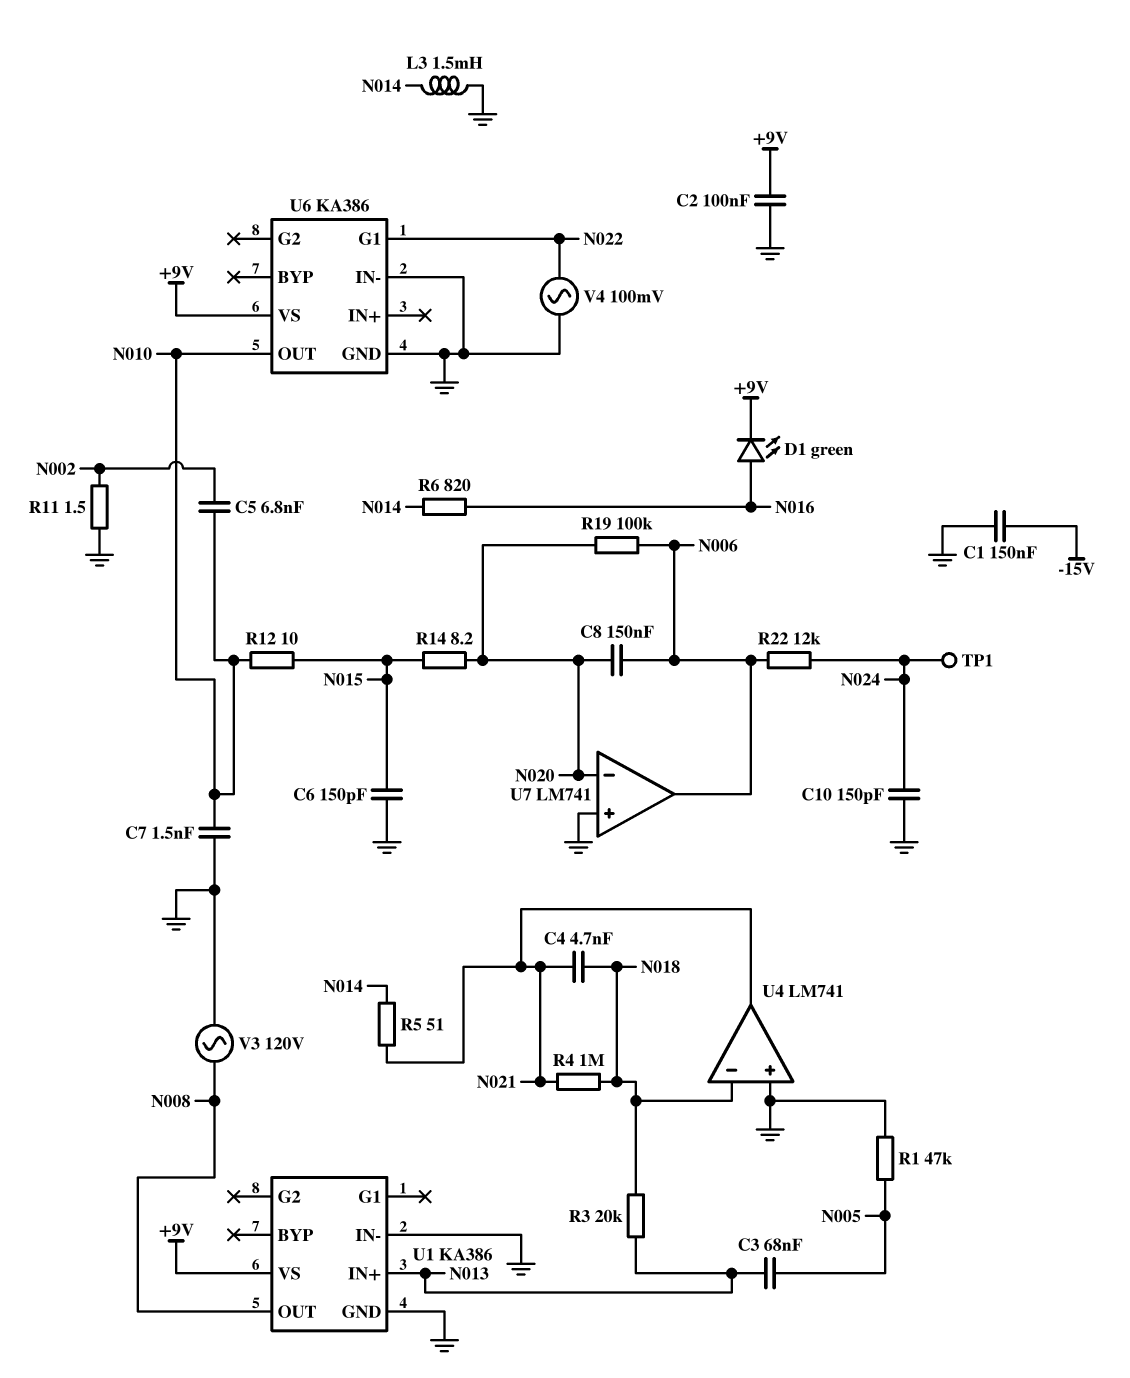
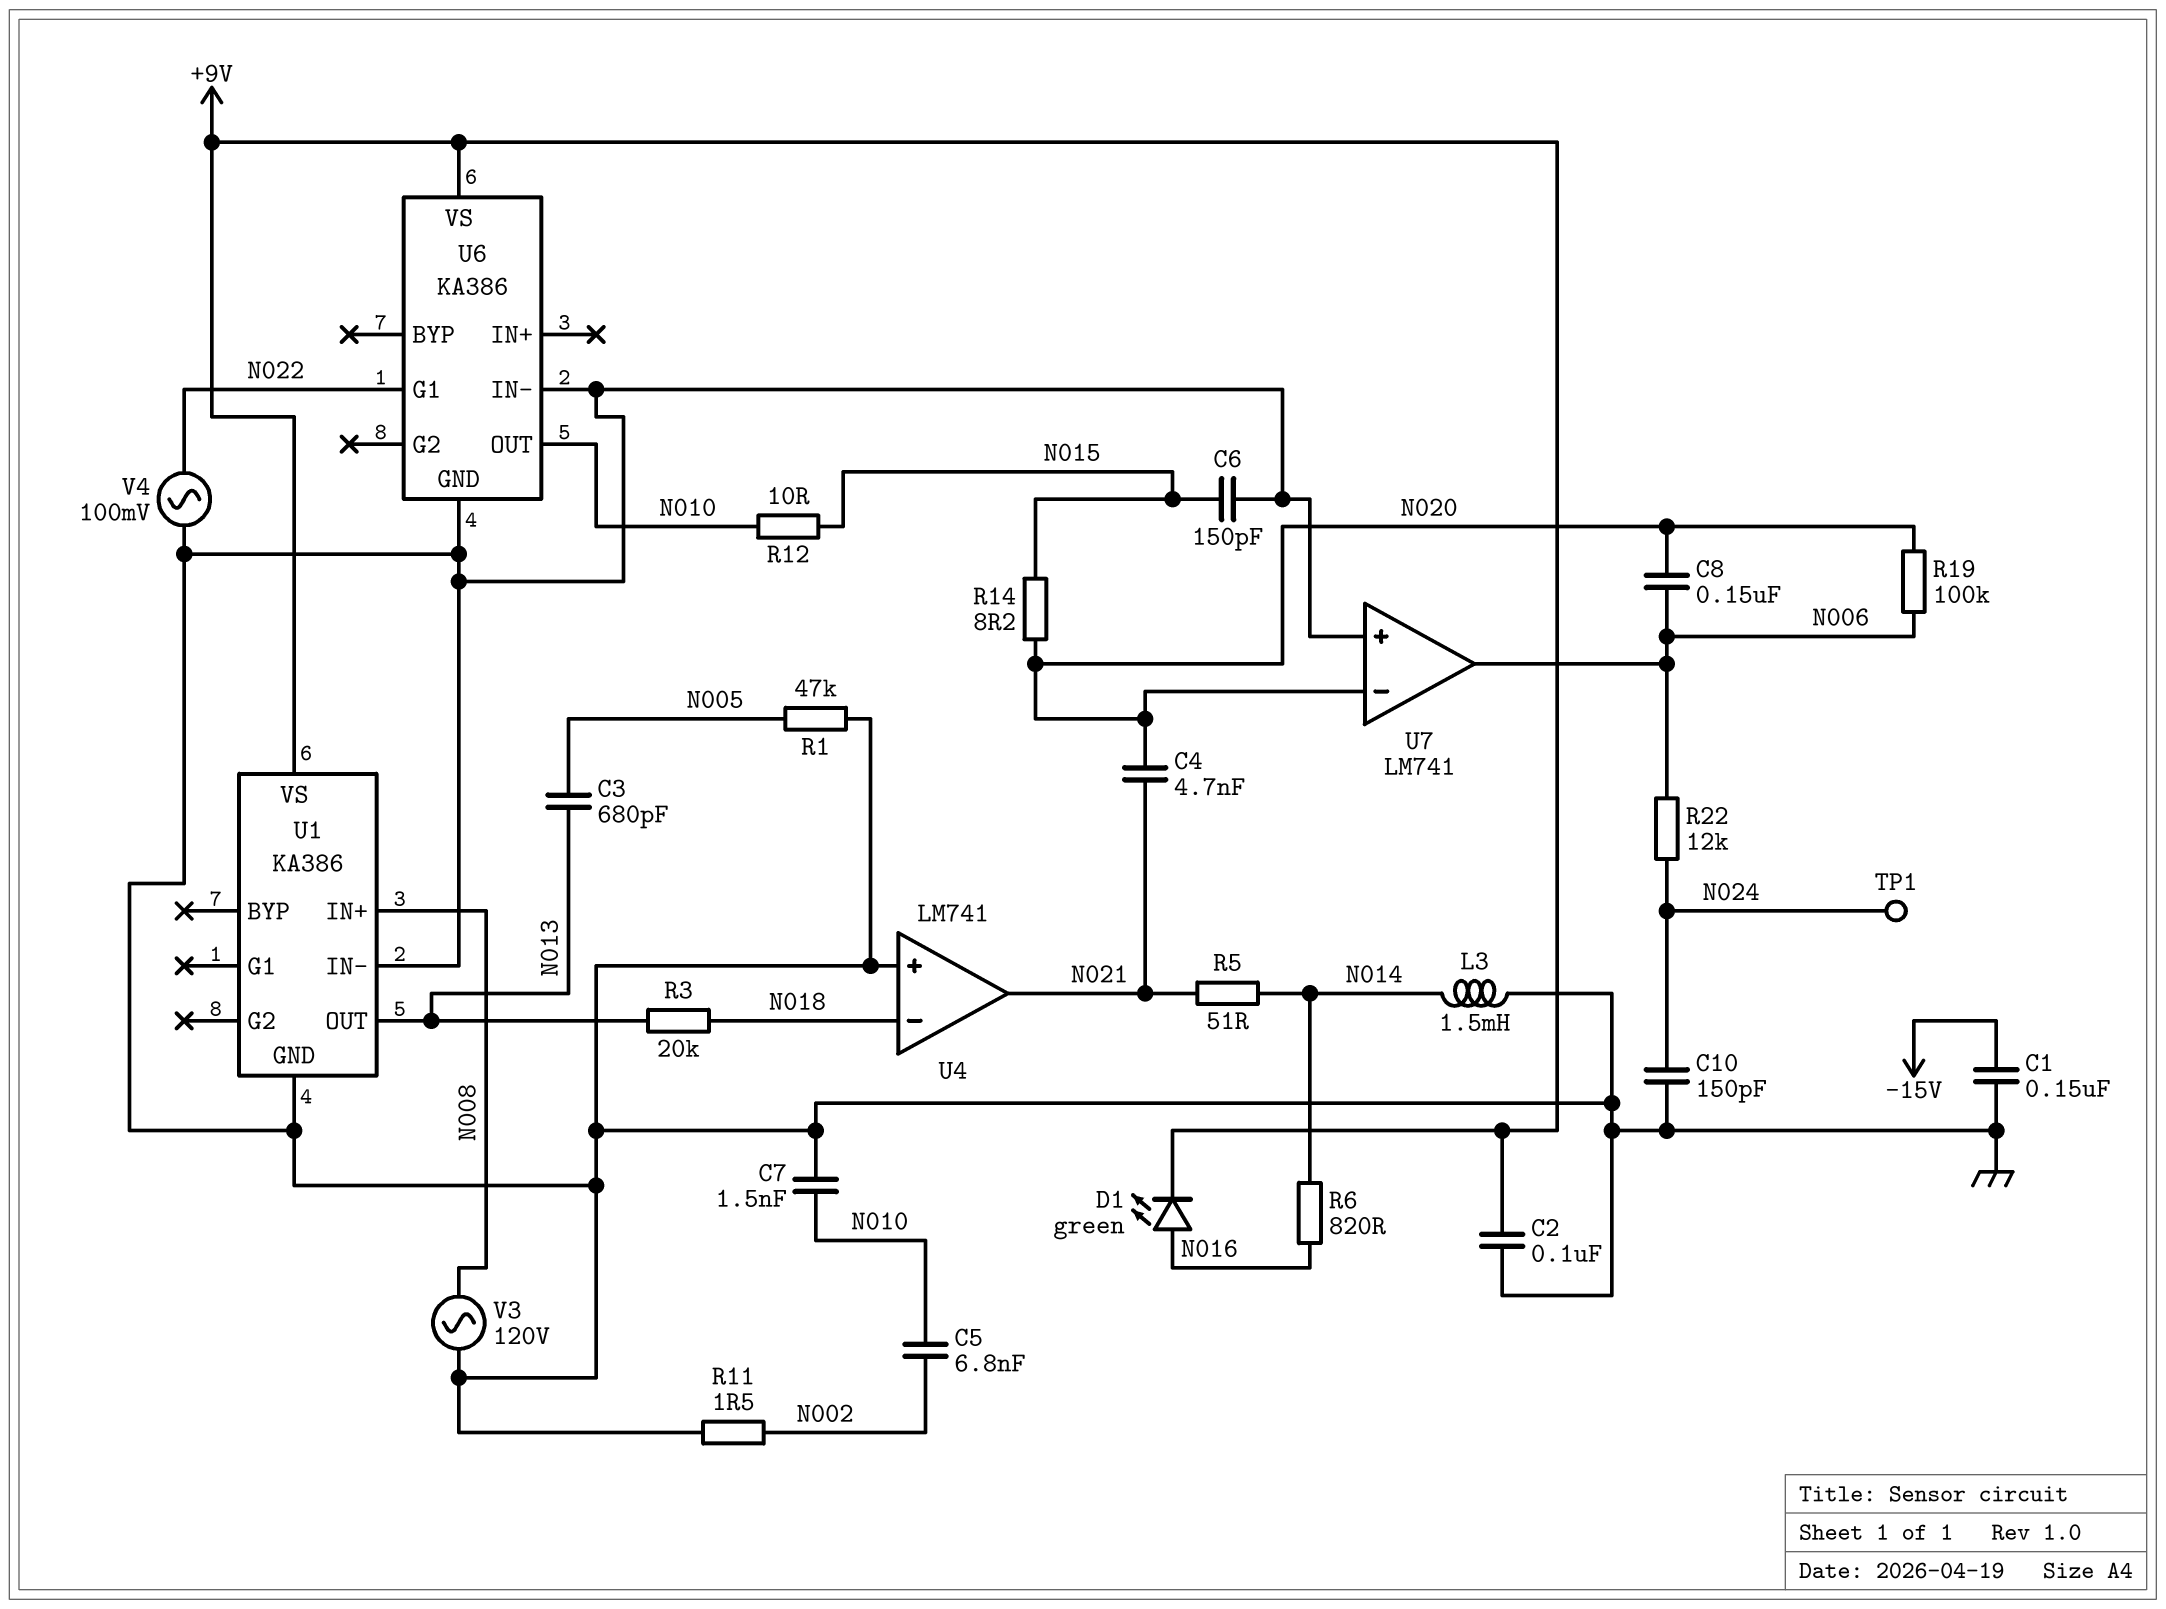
C3: 68nF (N005, N013) -> 680pF (N005, N013)
C4: 4.7nF (N018, N021) -> 4.7nF (N020, N021)
R4: 1M (N018, N021) -> none
U1 pin IN+: N013 -> N008
U1 pin OUT: N008 -> N013

